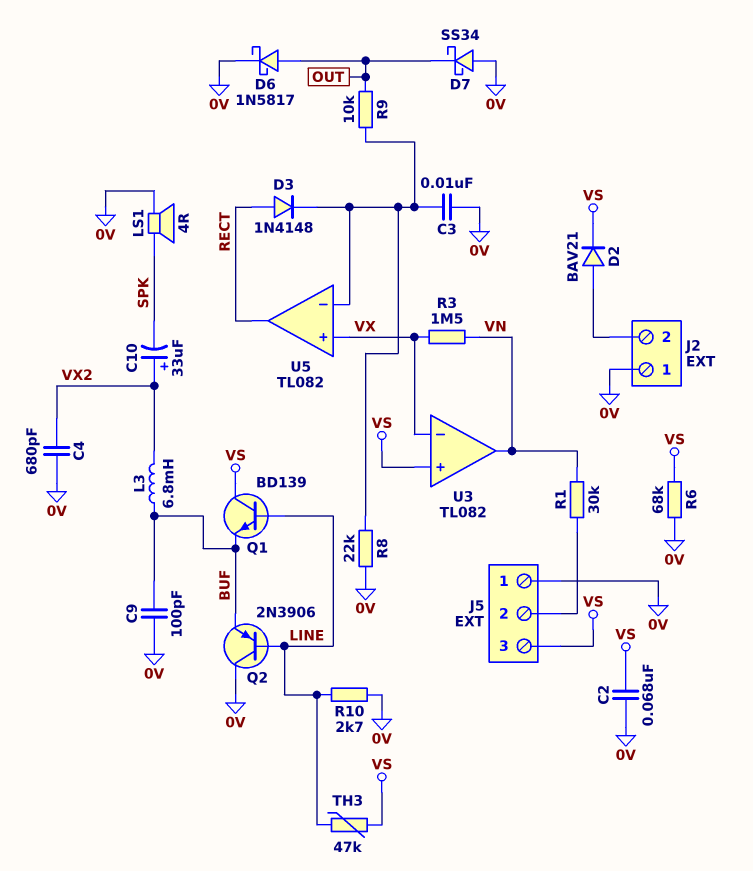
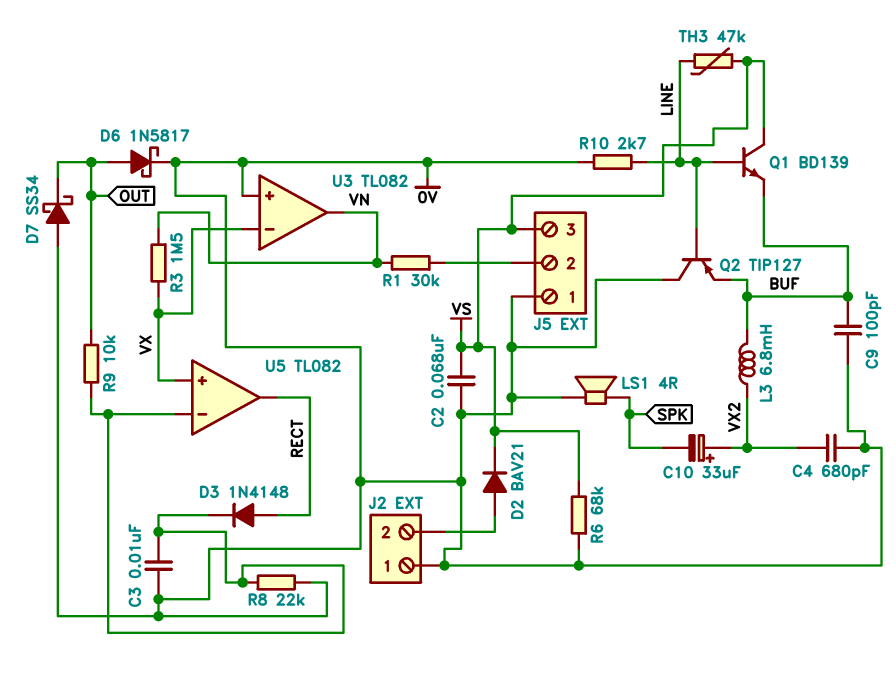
Q2: PNP 2N3906 (B LINE, C 0V, E BUF) -> PNP TIP127 (B LINE, C 0V, E BUF)
U3 pin in+: VS -> 0V

